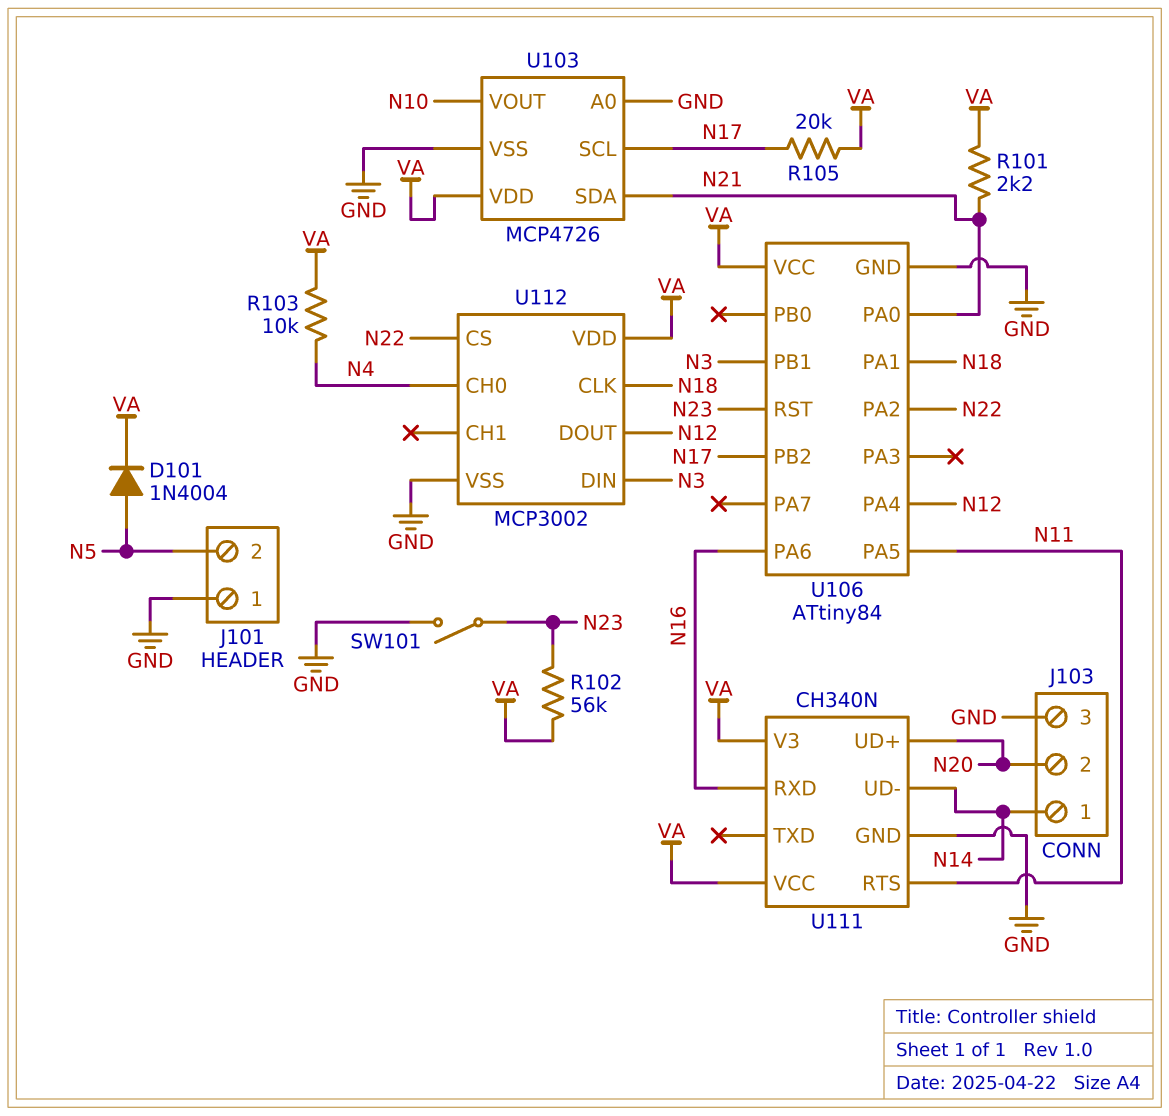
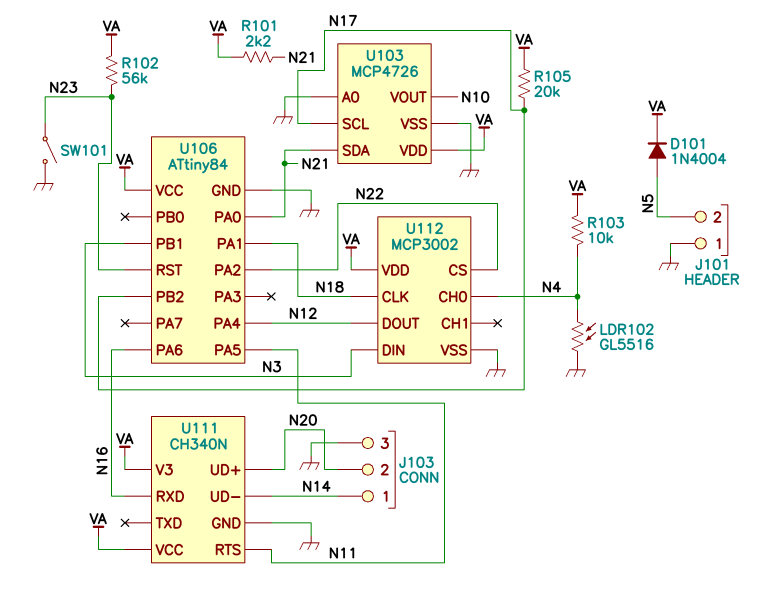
LDR102: none -> GL5516 (GND, N4)

